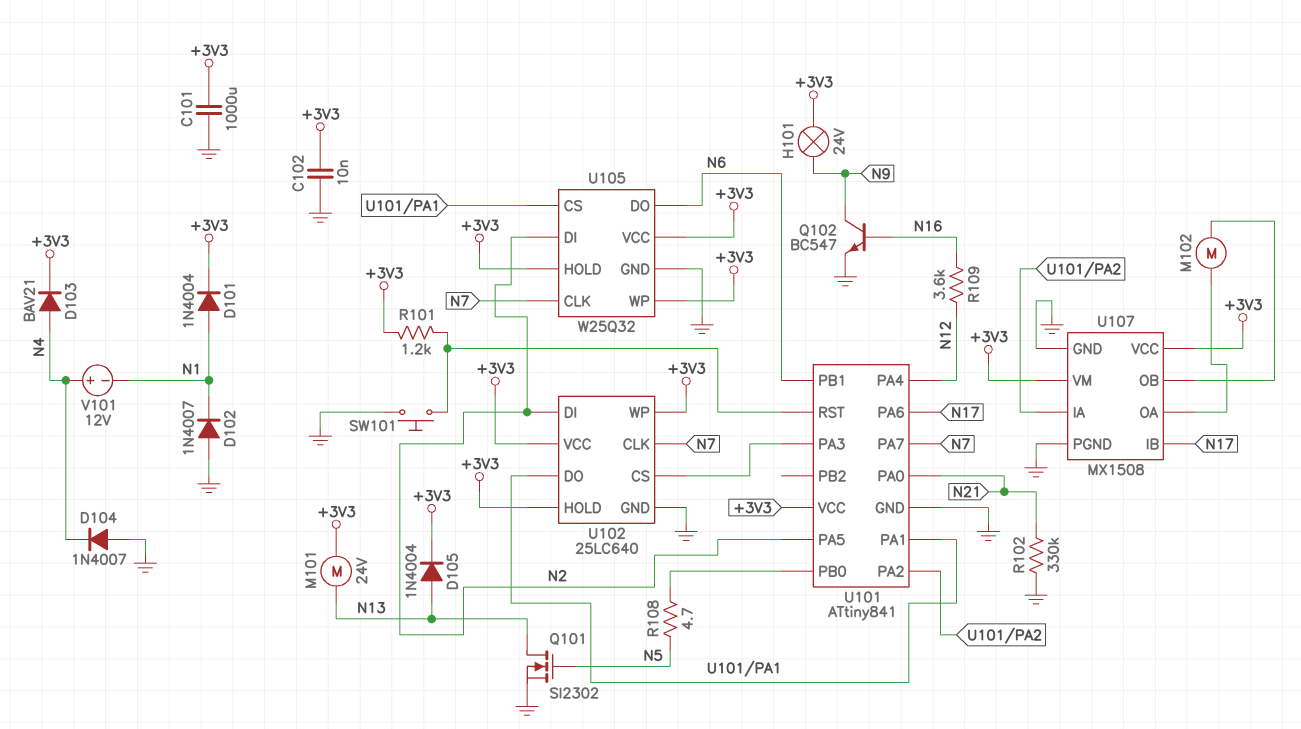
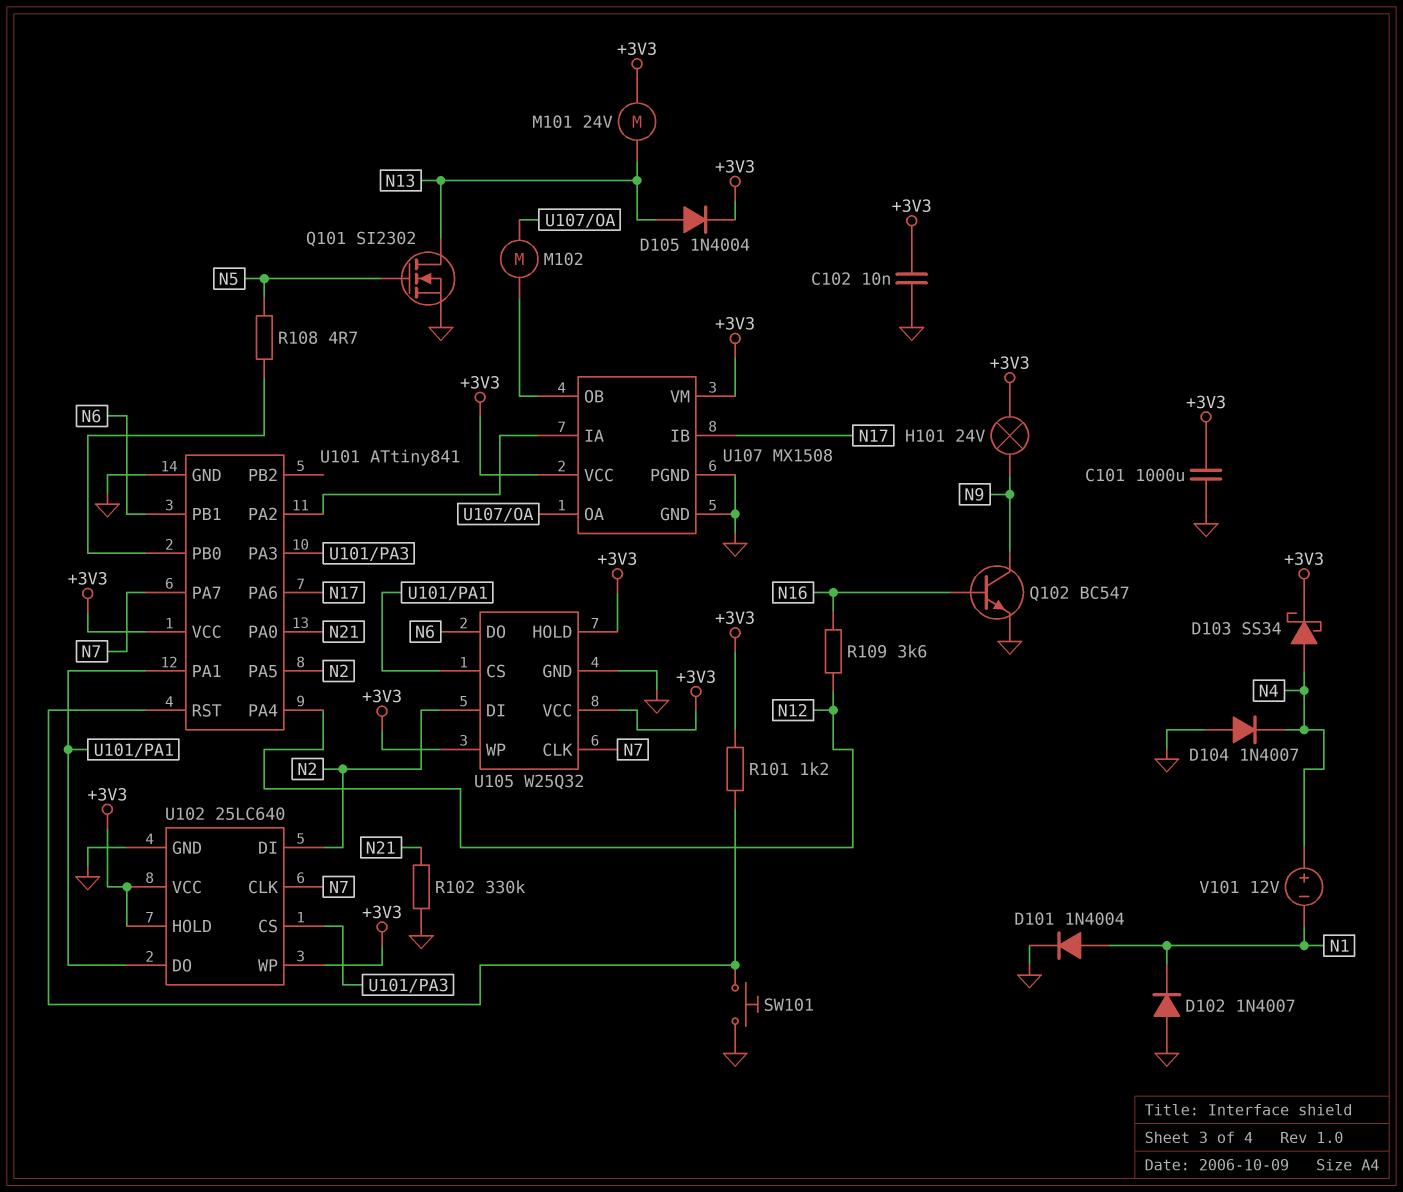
D101: diode 1N4004 (A N1, K +3V3) -> diode 1N4004 (A N1, K GND)
D103: diode BAV21 (A N4, K +3V3) -> schottky SS34 (A N4, K +3V3)

